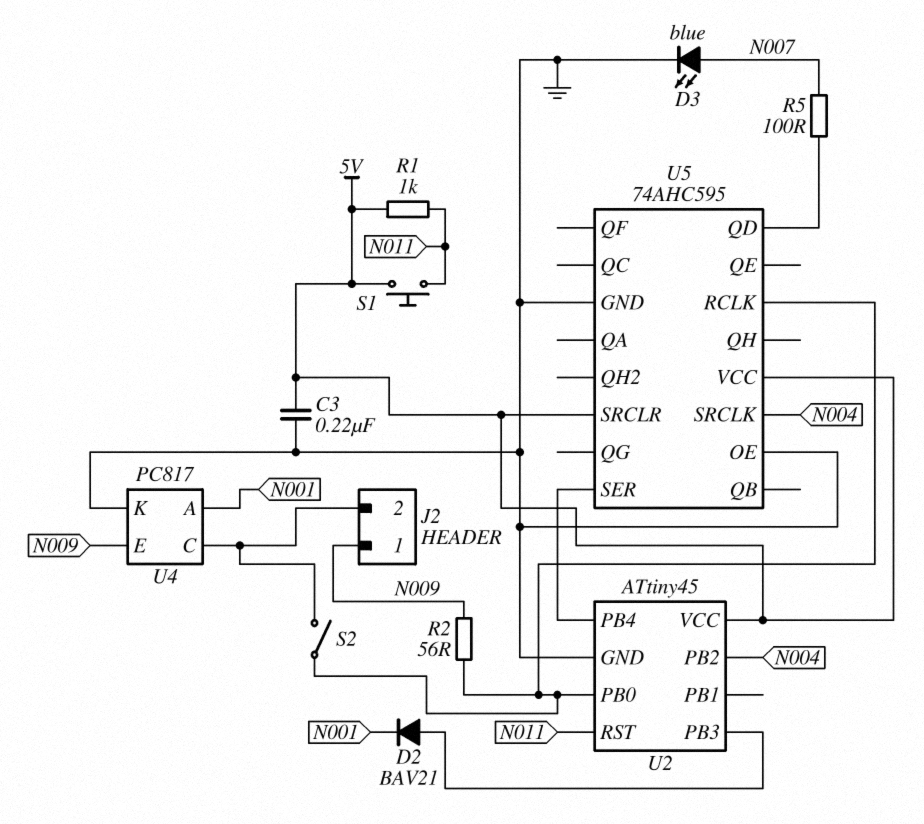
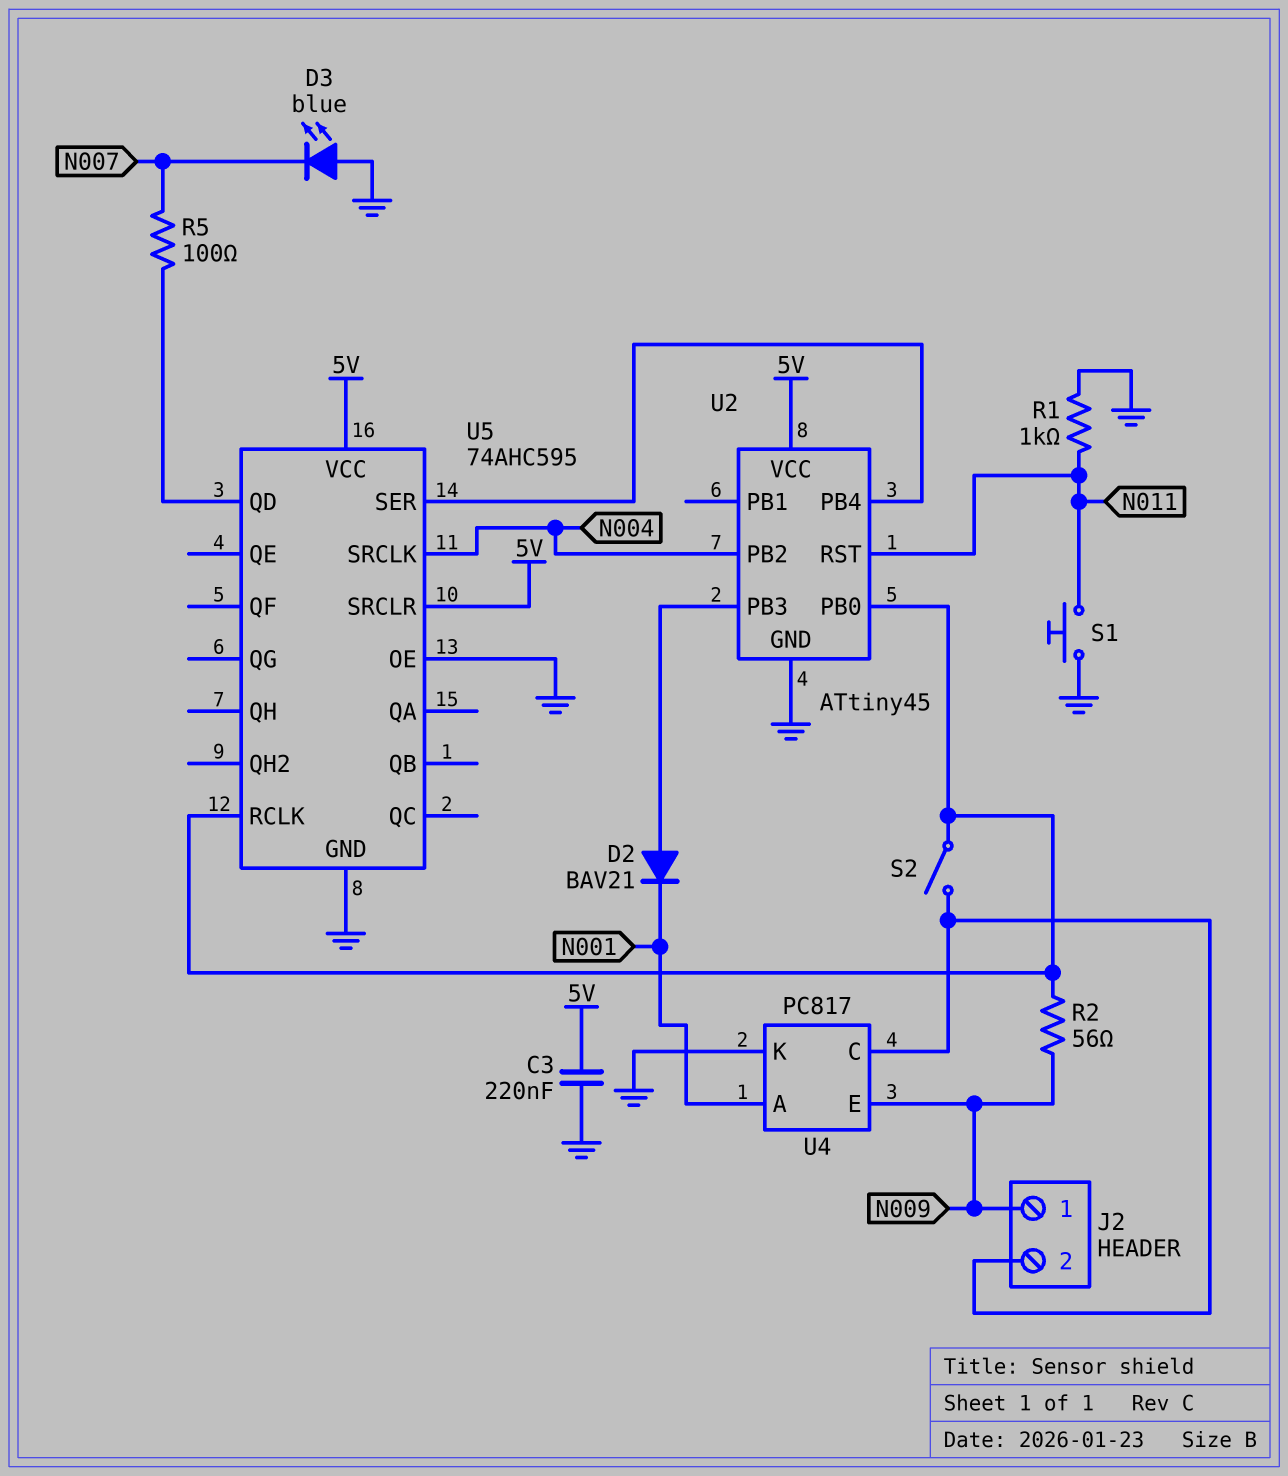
D3: LED blue (A N007, K GND) -> LED blue (A GND, K N007)
R1: 1k (5V, N011) -> 1k (GND, N011)
S1: button (5V, N011) -> button (GND, N011)

